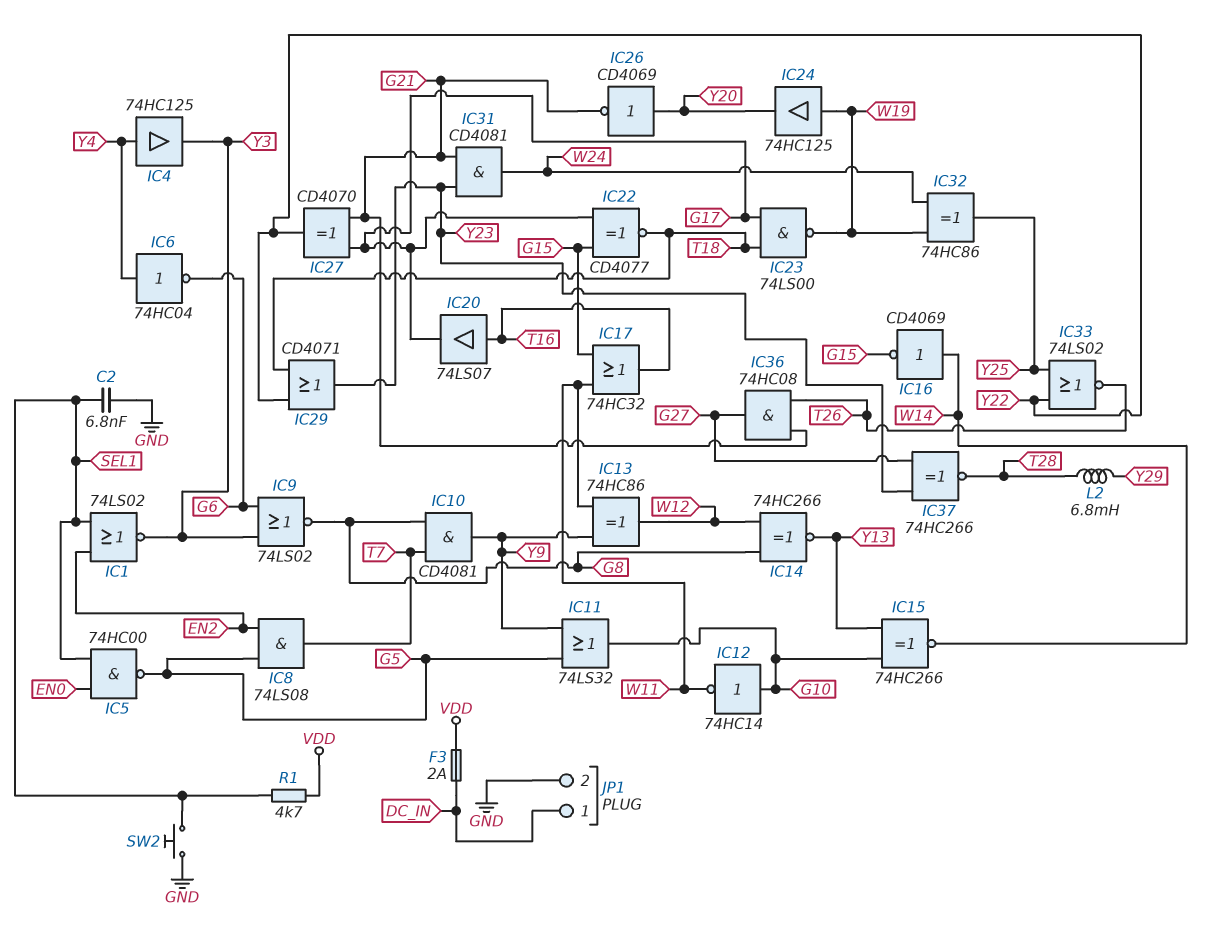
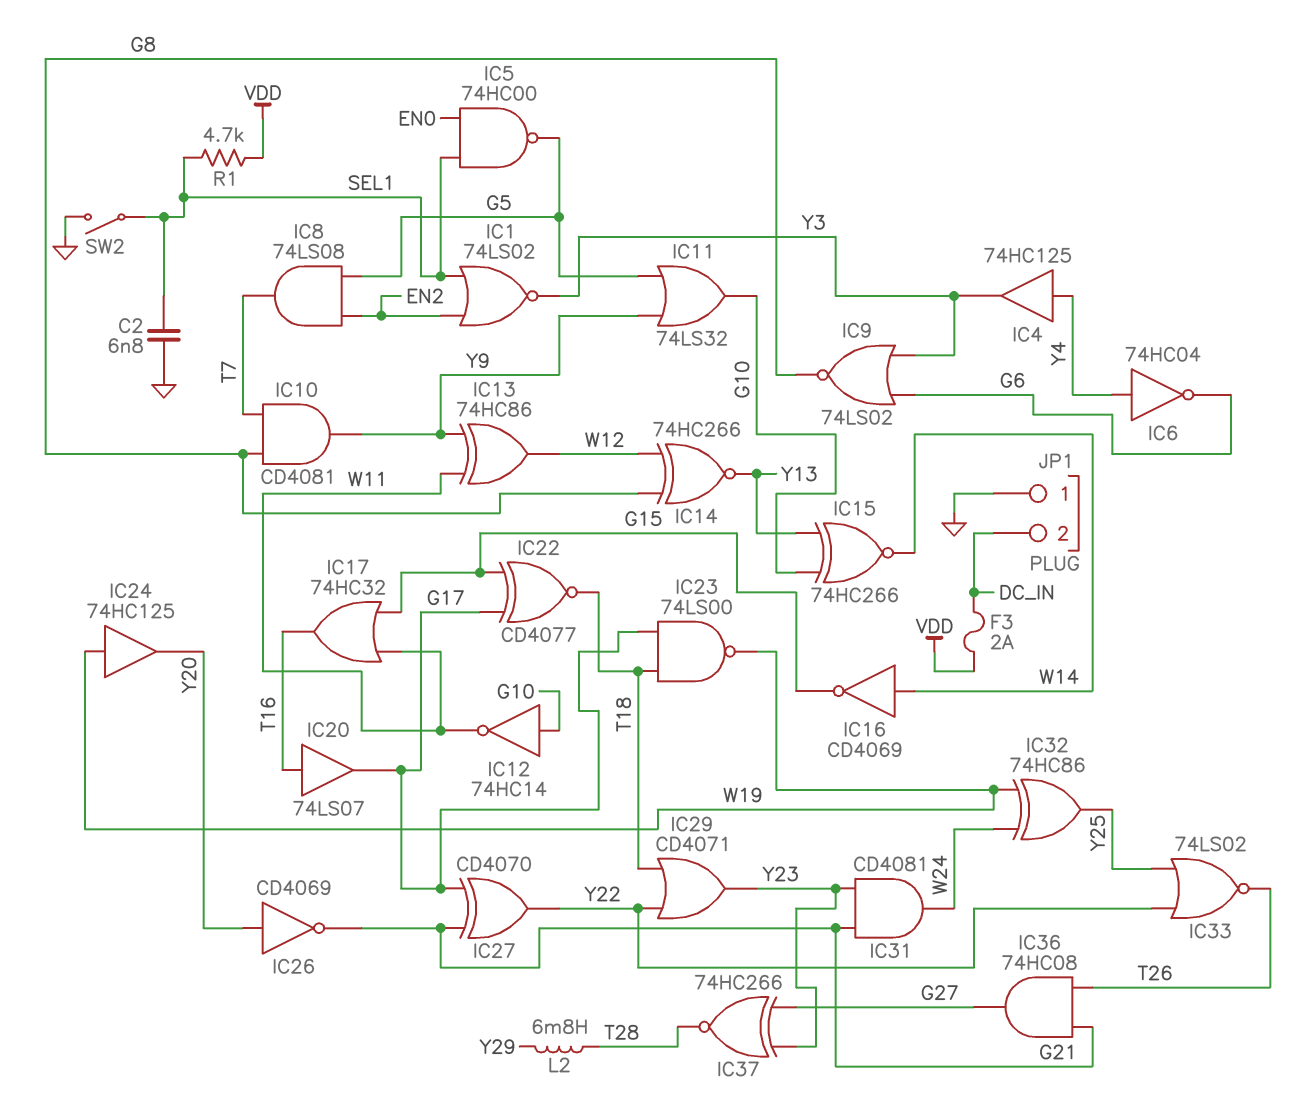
JP1 pin 1: DC_IN -> GND
JP1 pin 2: GND -> DC_IN
SW2: button (GND, SEL1) -> switch (GND, SEL1)

